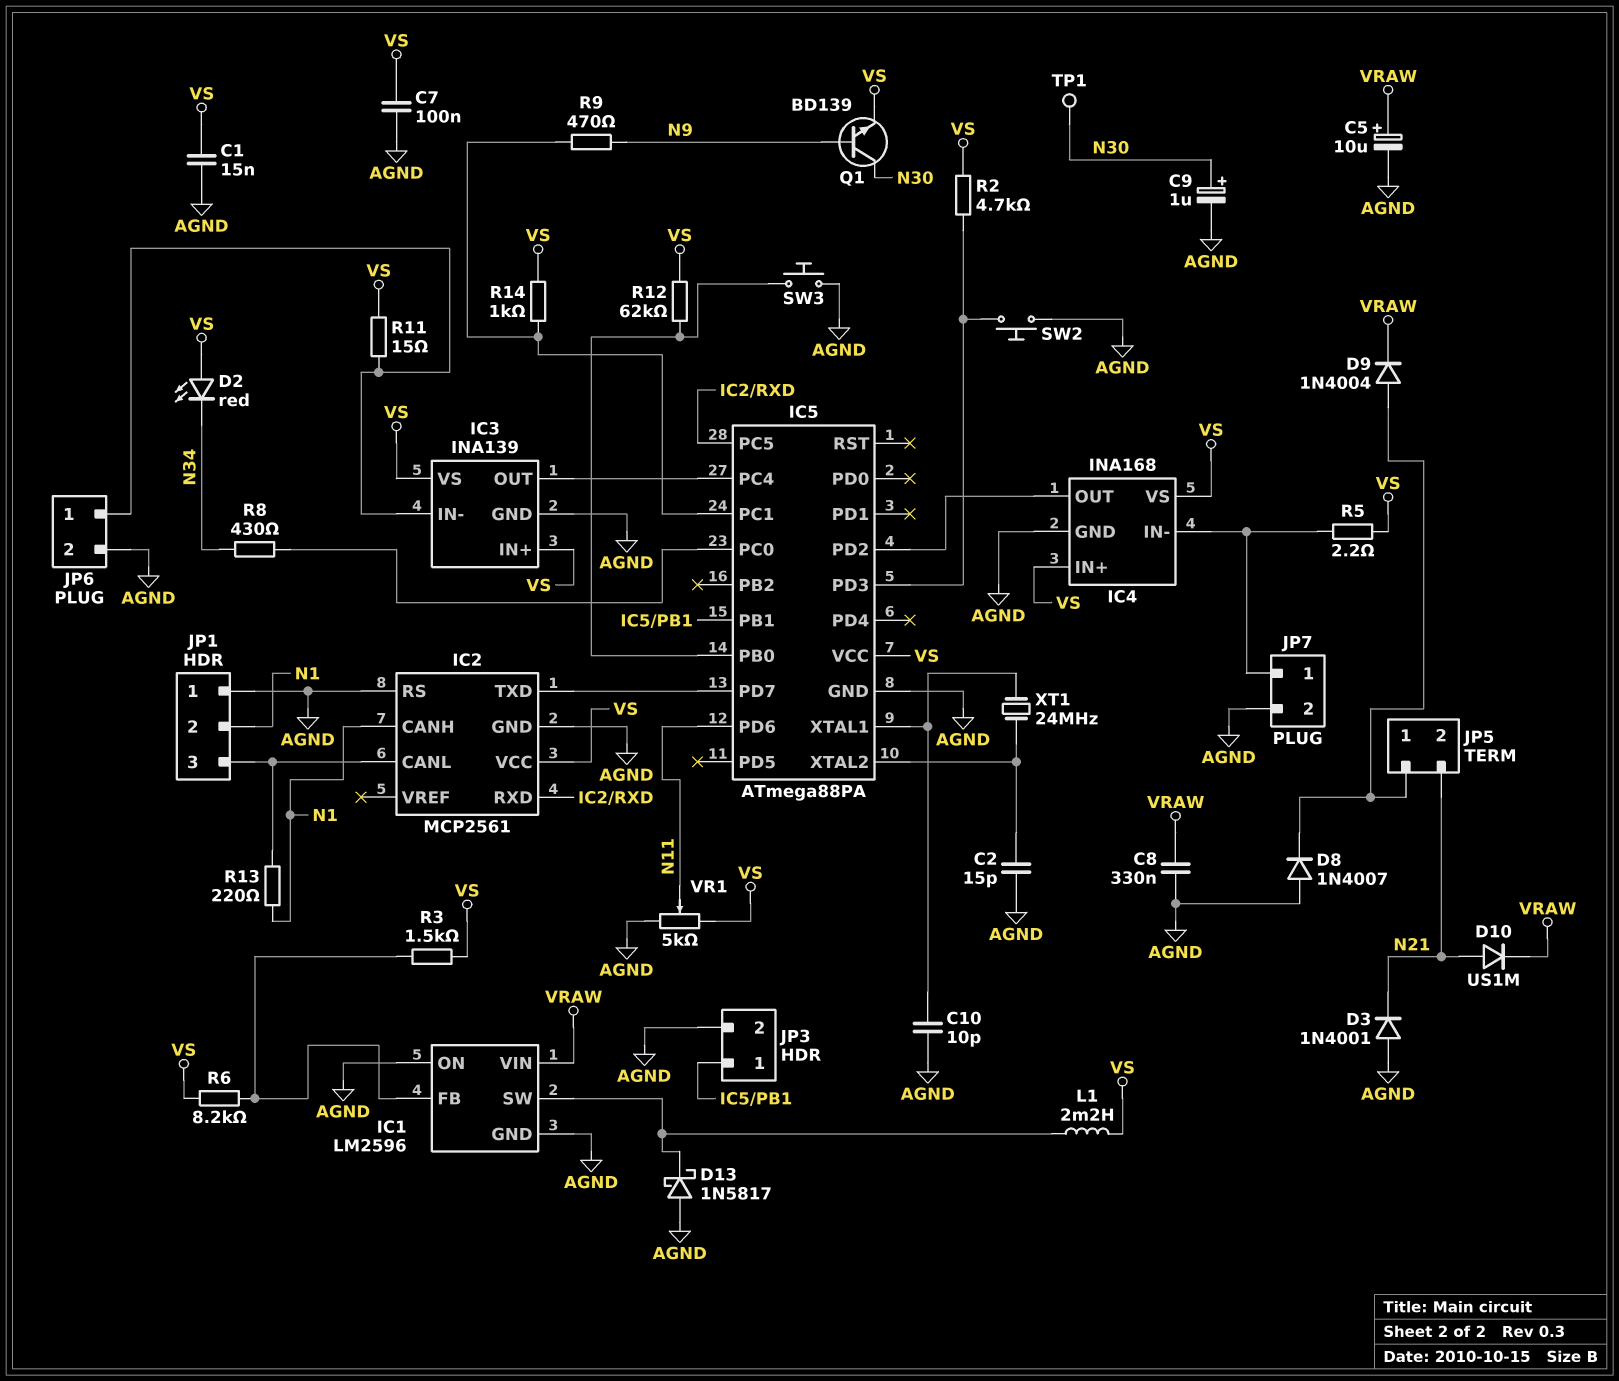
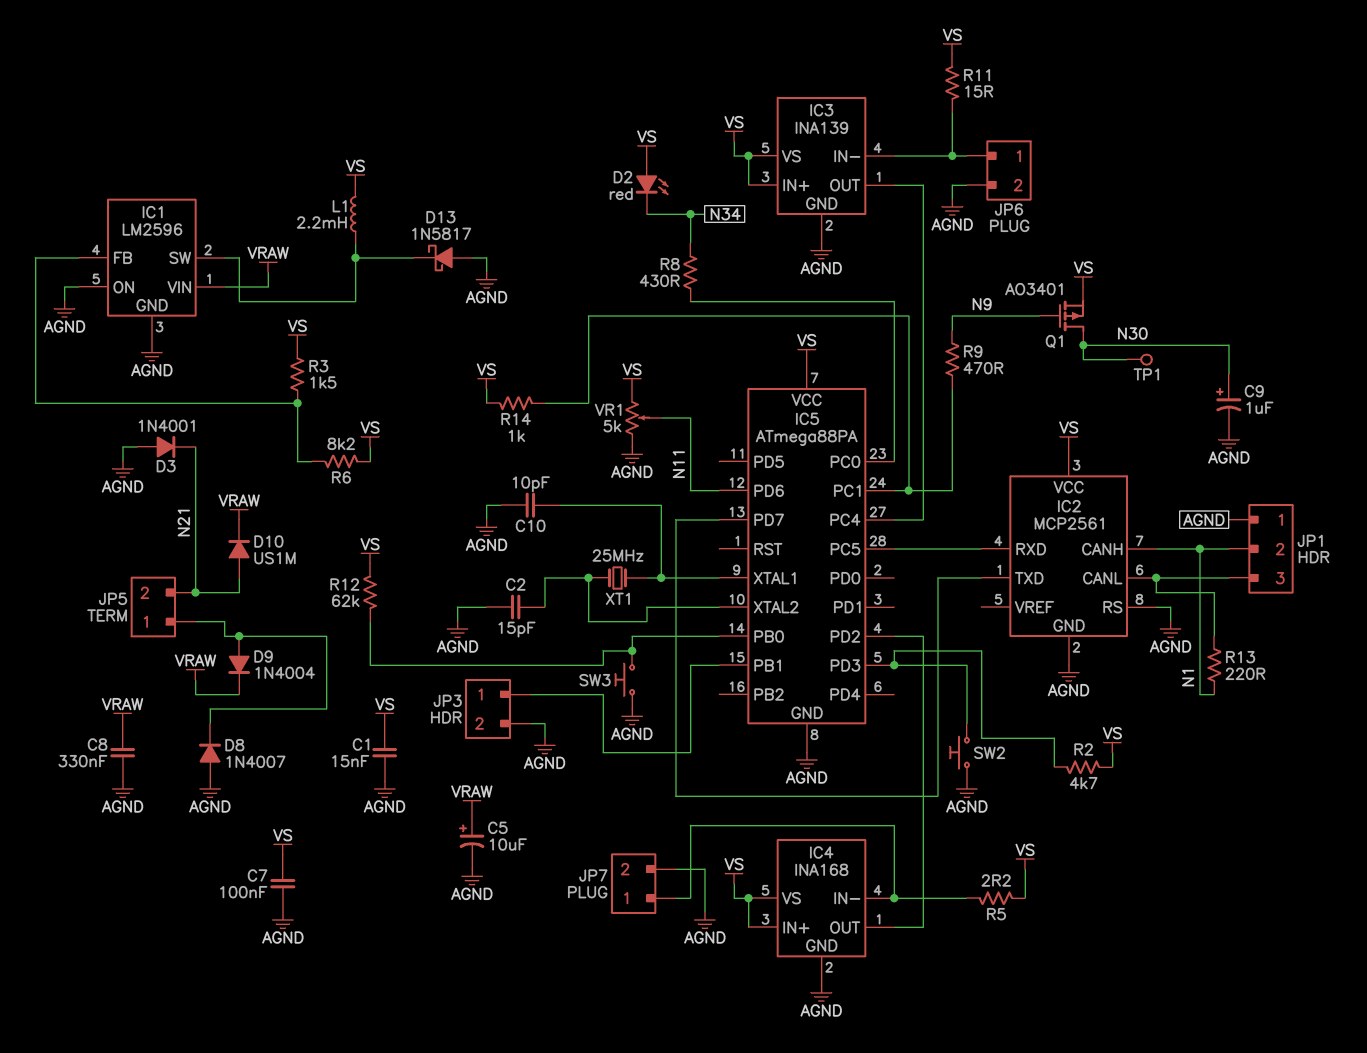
Q1: NPN BD139 (B N9, C N30, E VS) -> PMOS AO3401 (G N9, D N30, S VS)
XT1: 24MHz (IC5/XTAL1, IC5/XTAL2) -> 25MHz (IC5/XTAL1, IC5/XTAL2)

